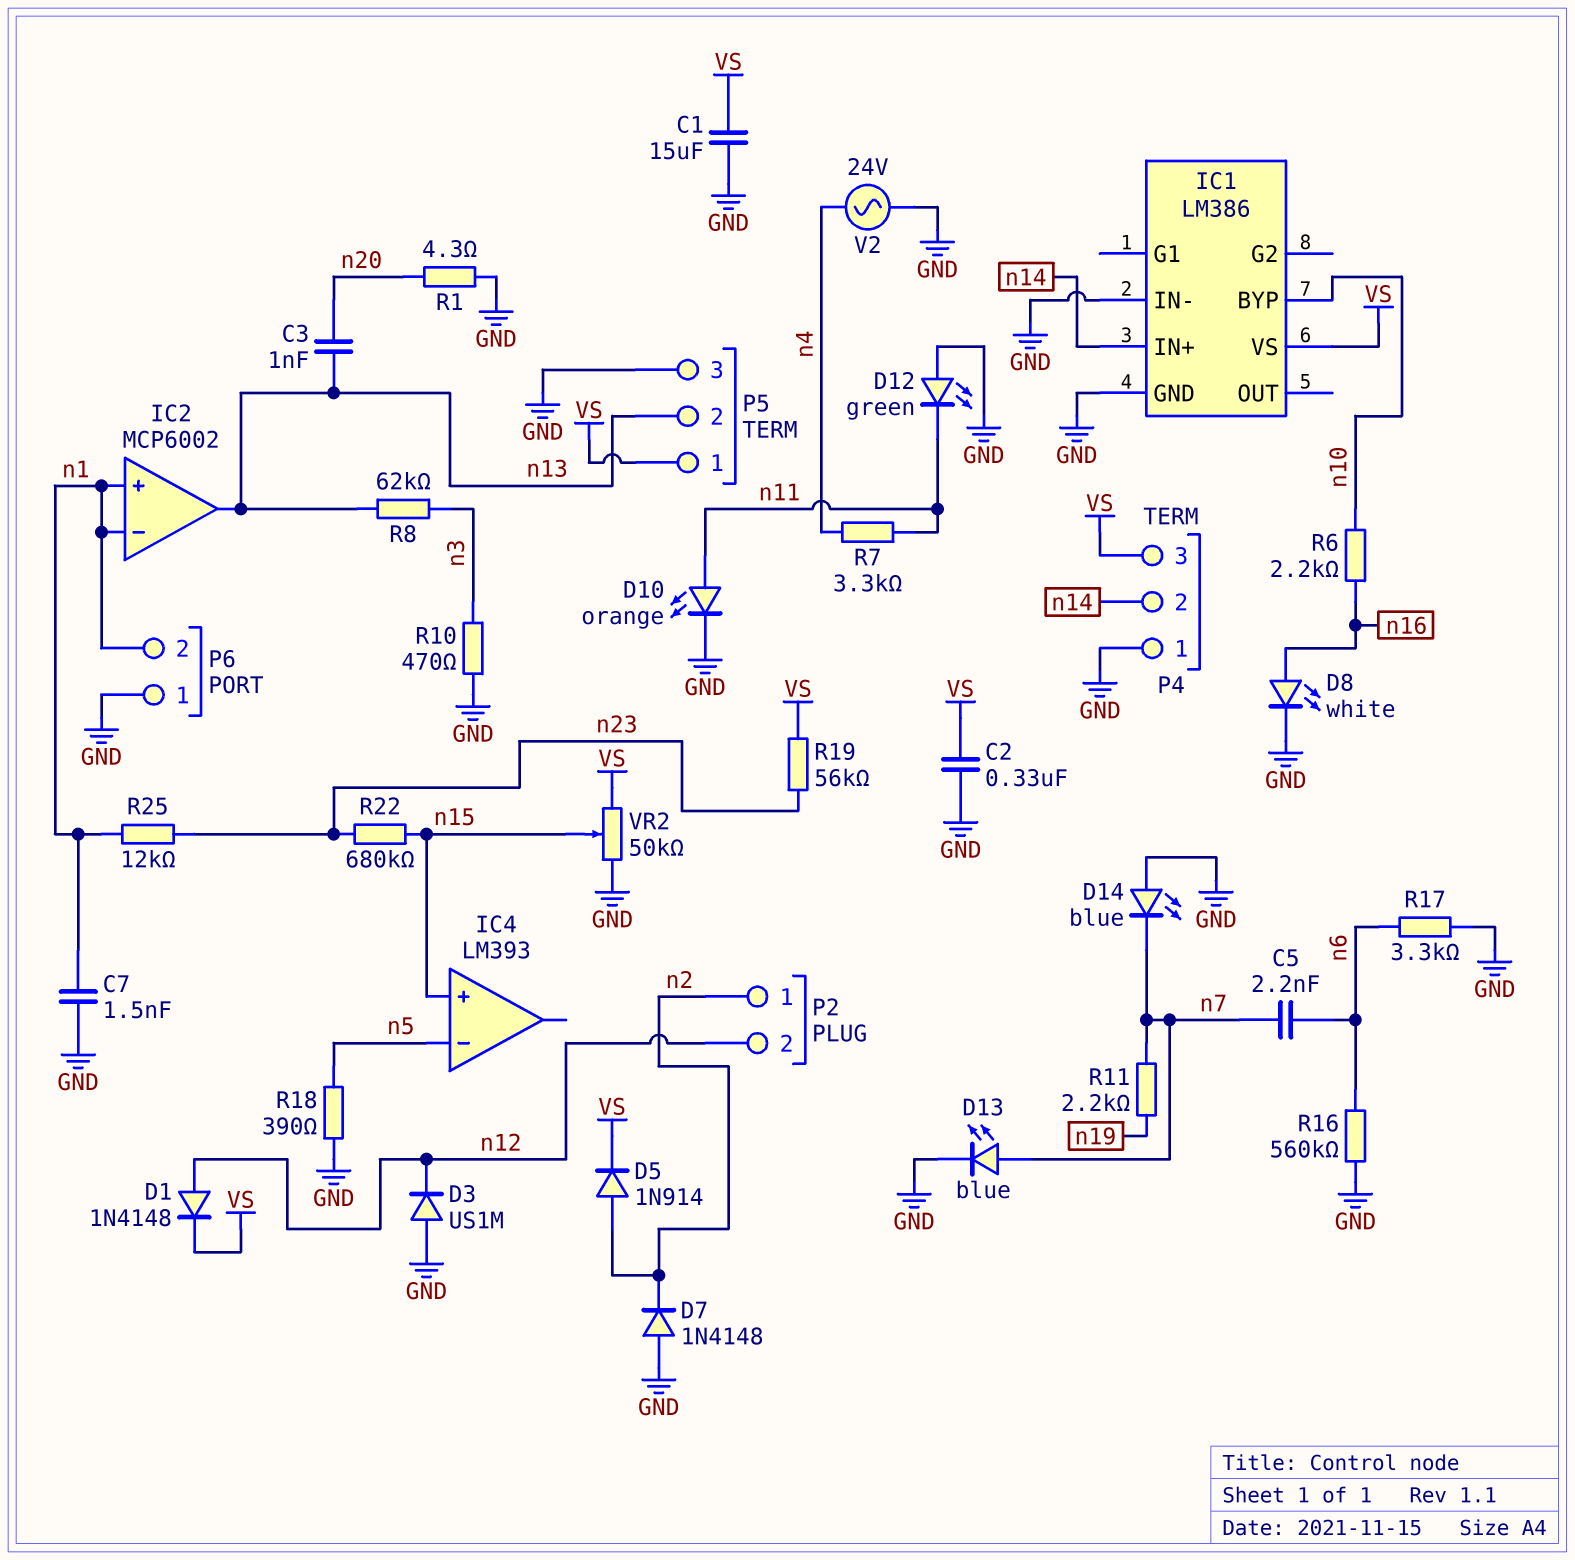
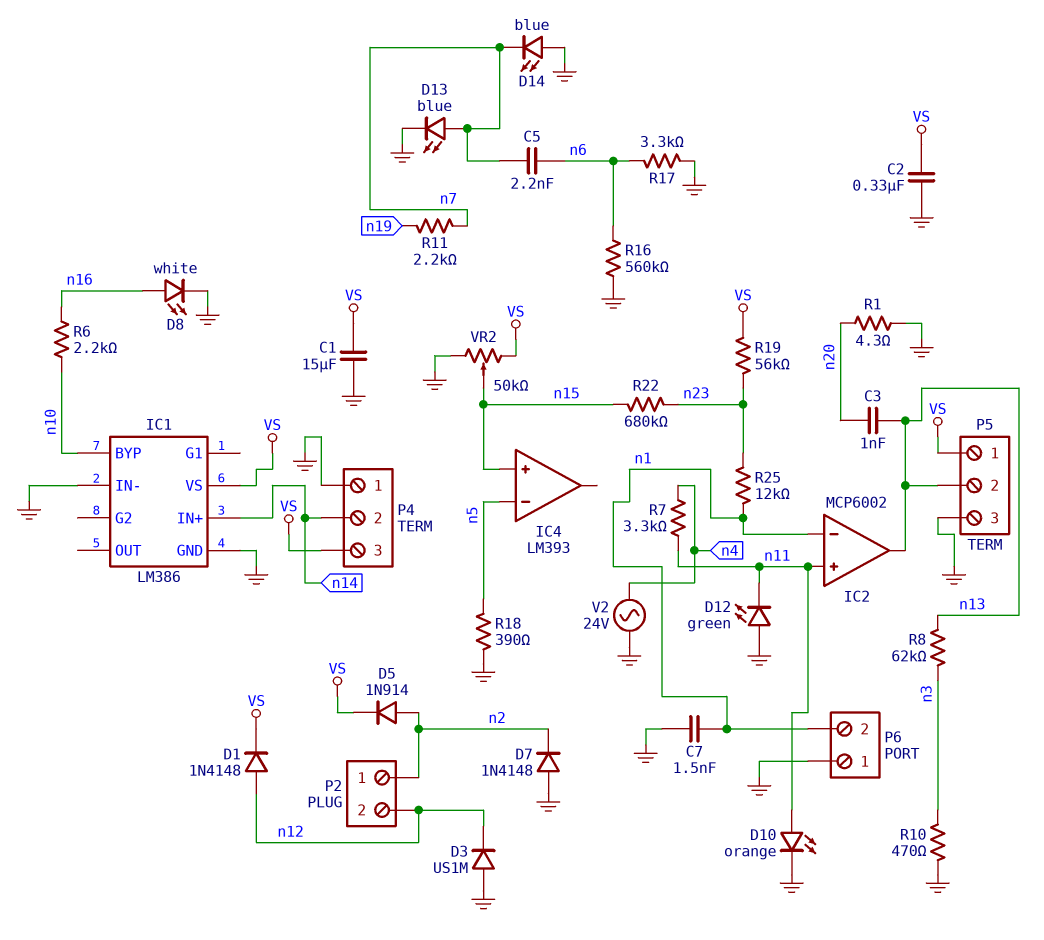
IC2 pin in+: n1 -> n11

